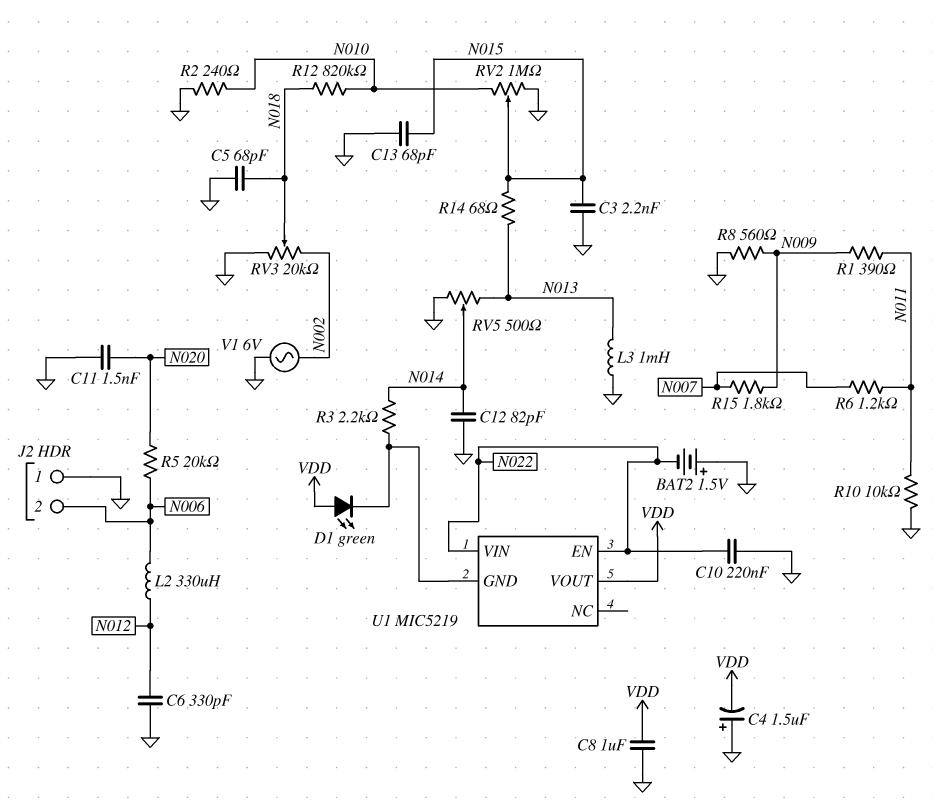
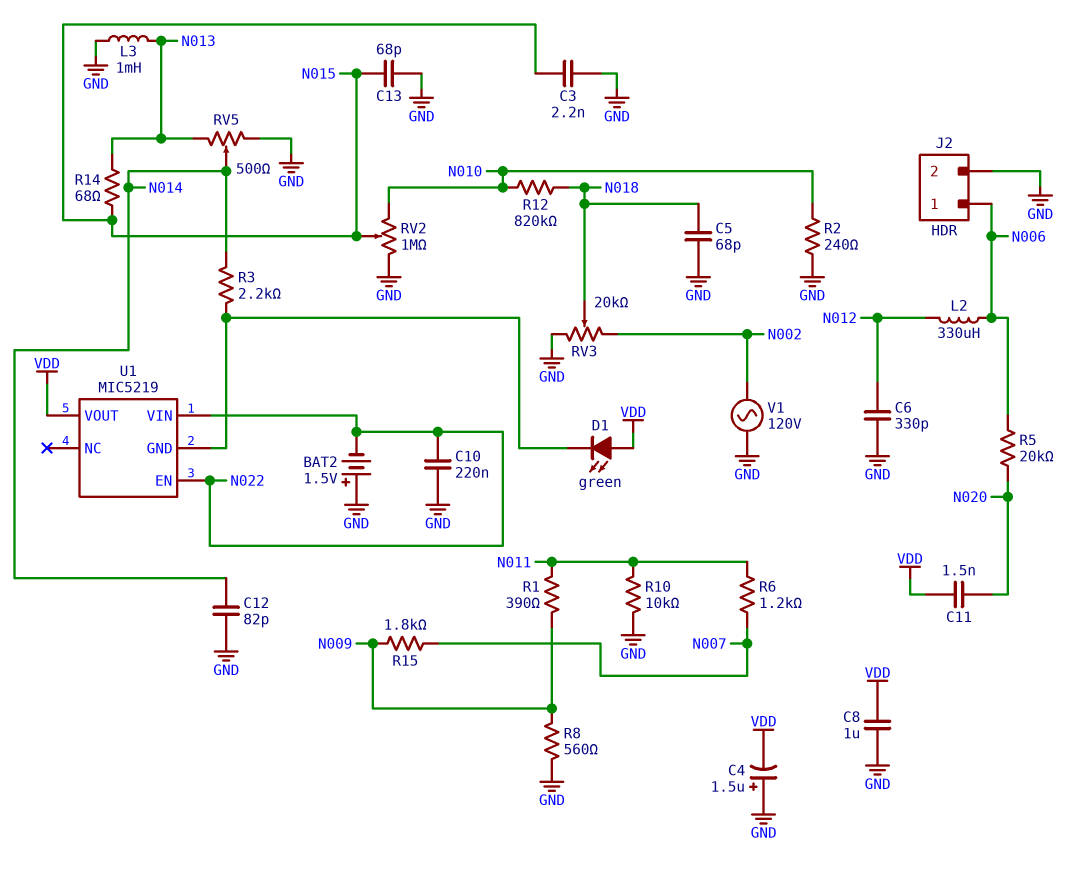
C11: 1.5nF (GND, N020) -> 1.5nF (N020, VDD)
J2 pin 1: GND -> N006
J2 pin 2: N006 -> GND
V1: AC 6V (GND, N002) -> AC 120V (GND, N002)

